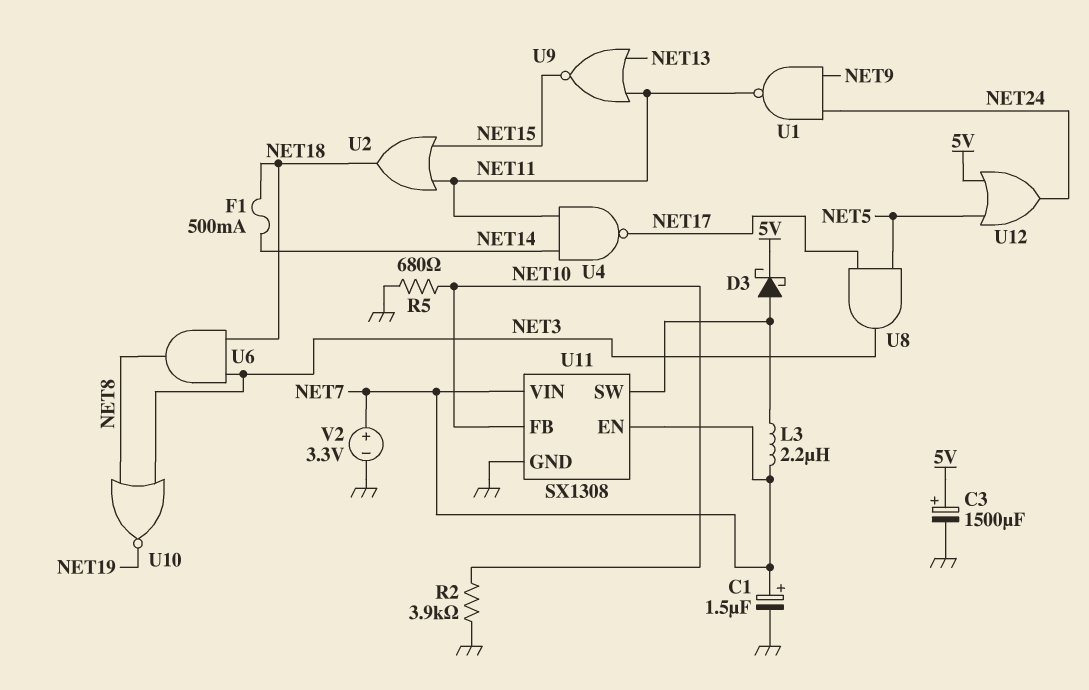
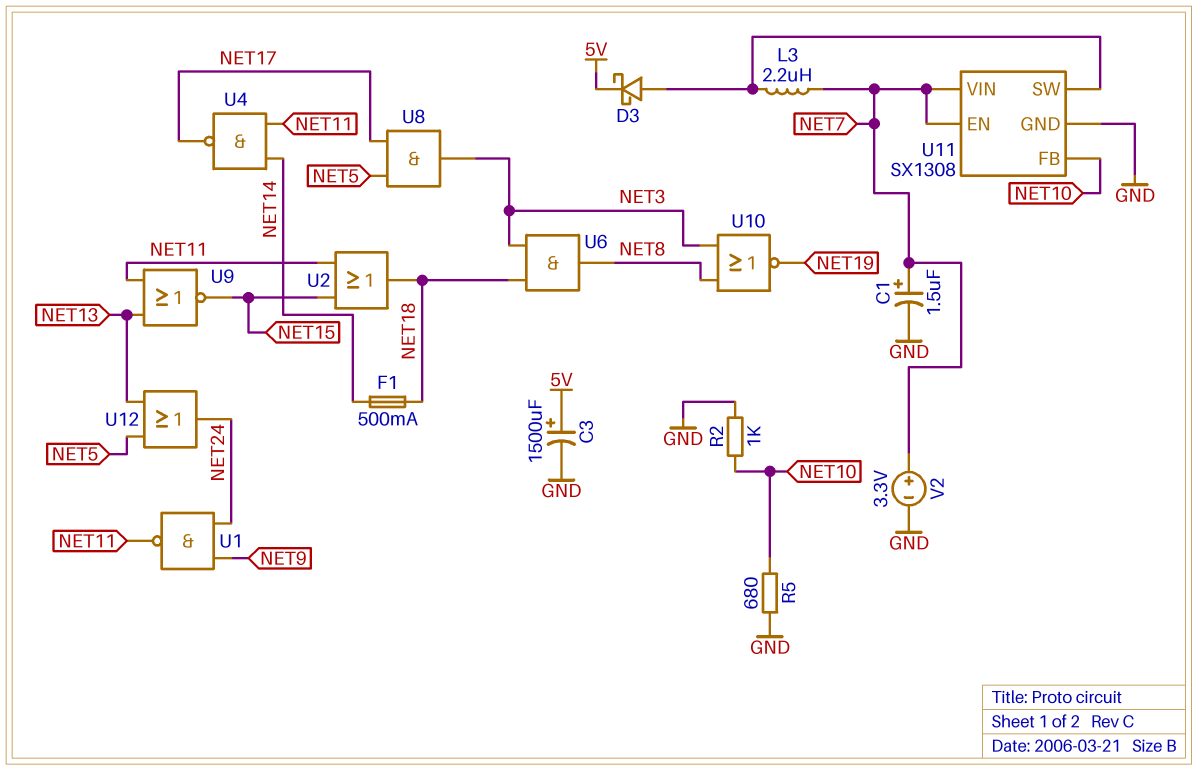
R2: 3.9k (GND, NET10) -> 1k (GND, NET10)
U12: OR (in 5V, in NET5, out NET24) -> OR (in NET5, in NET13, out NET24)

